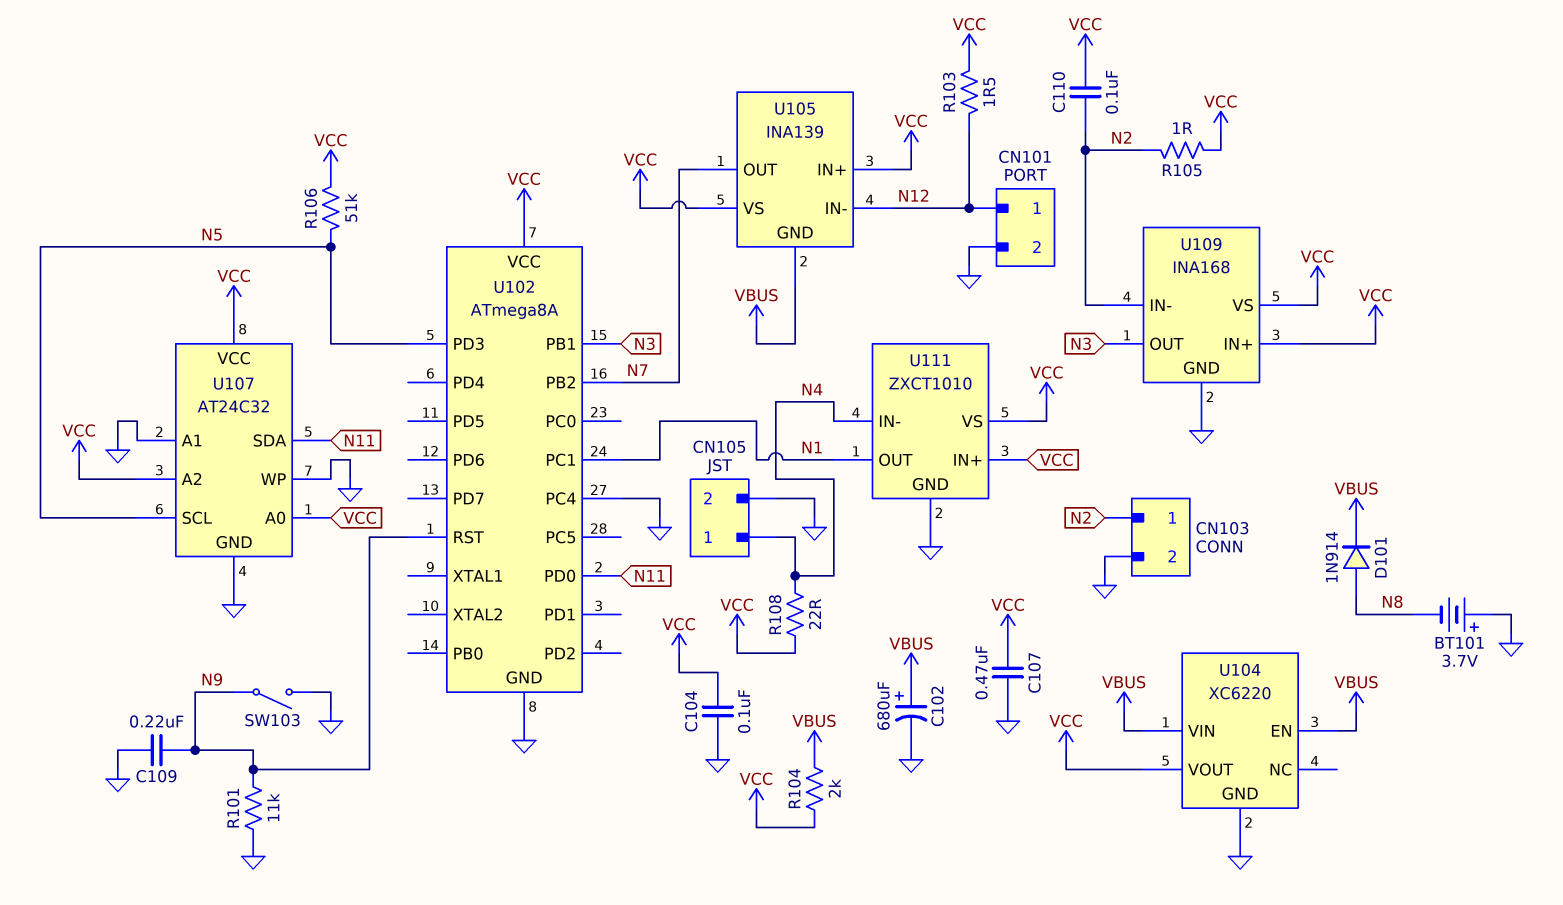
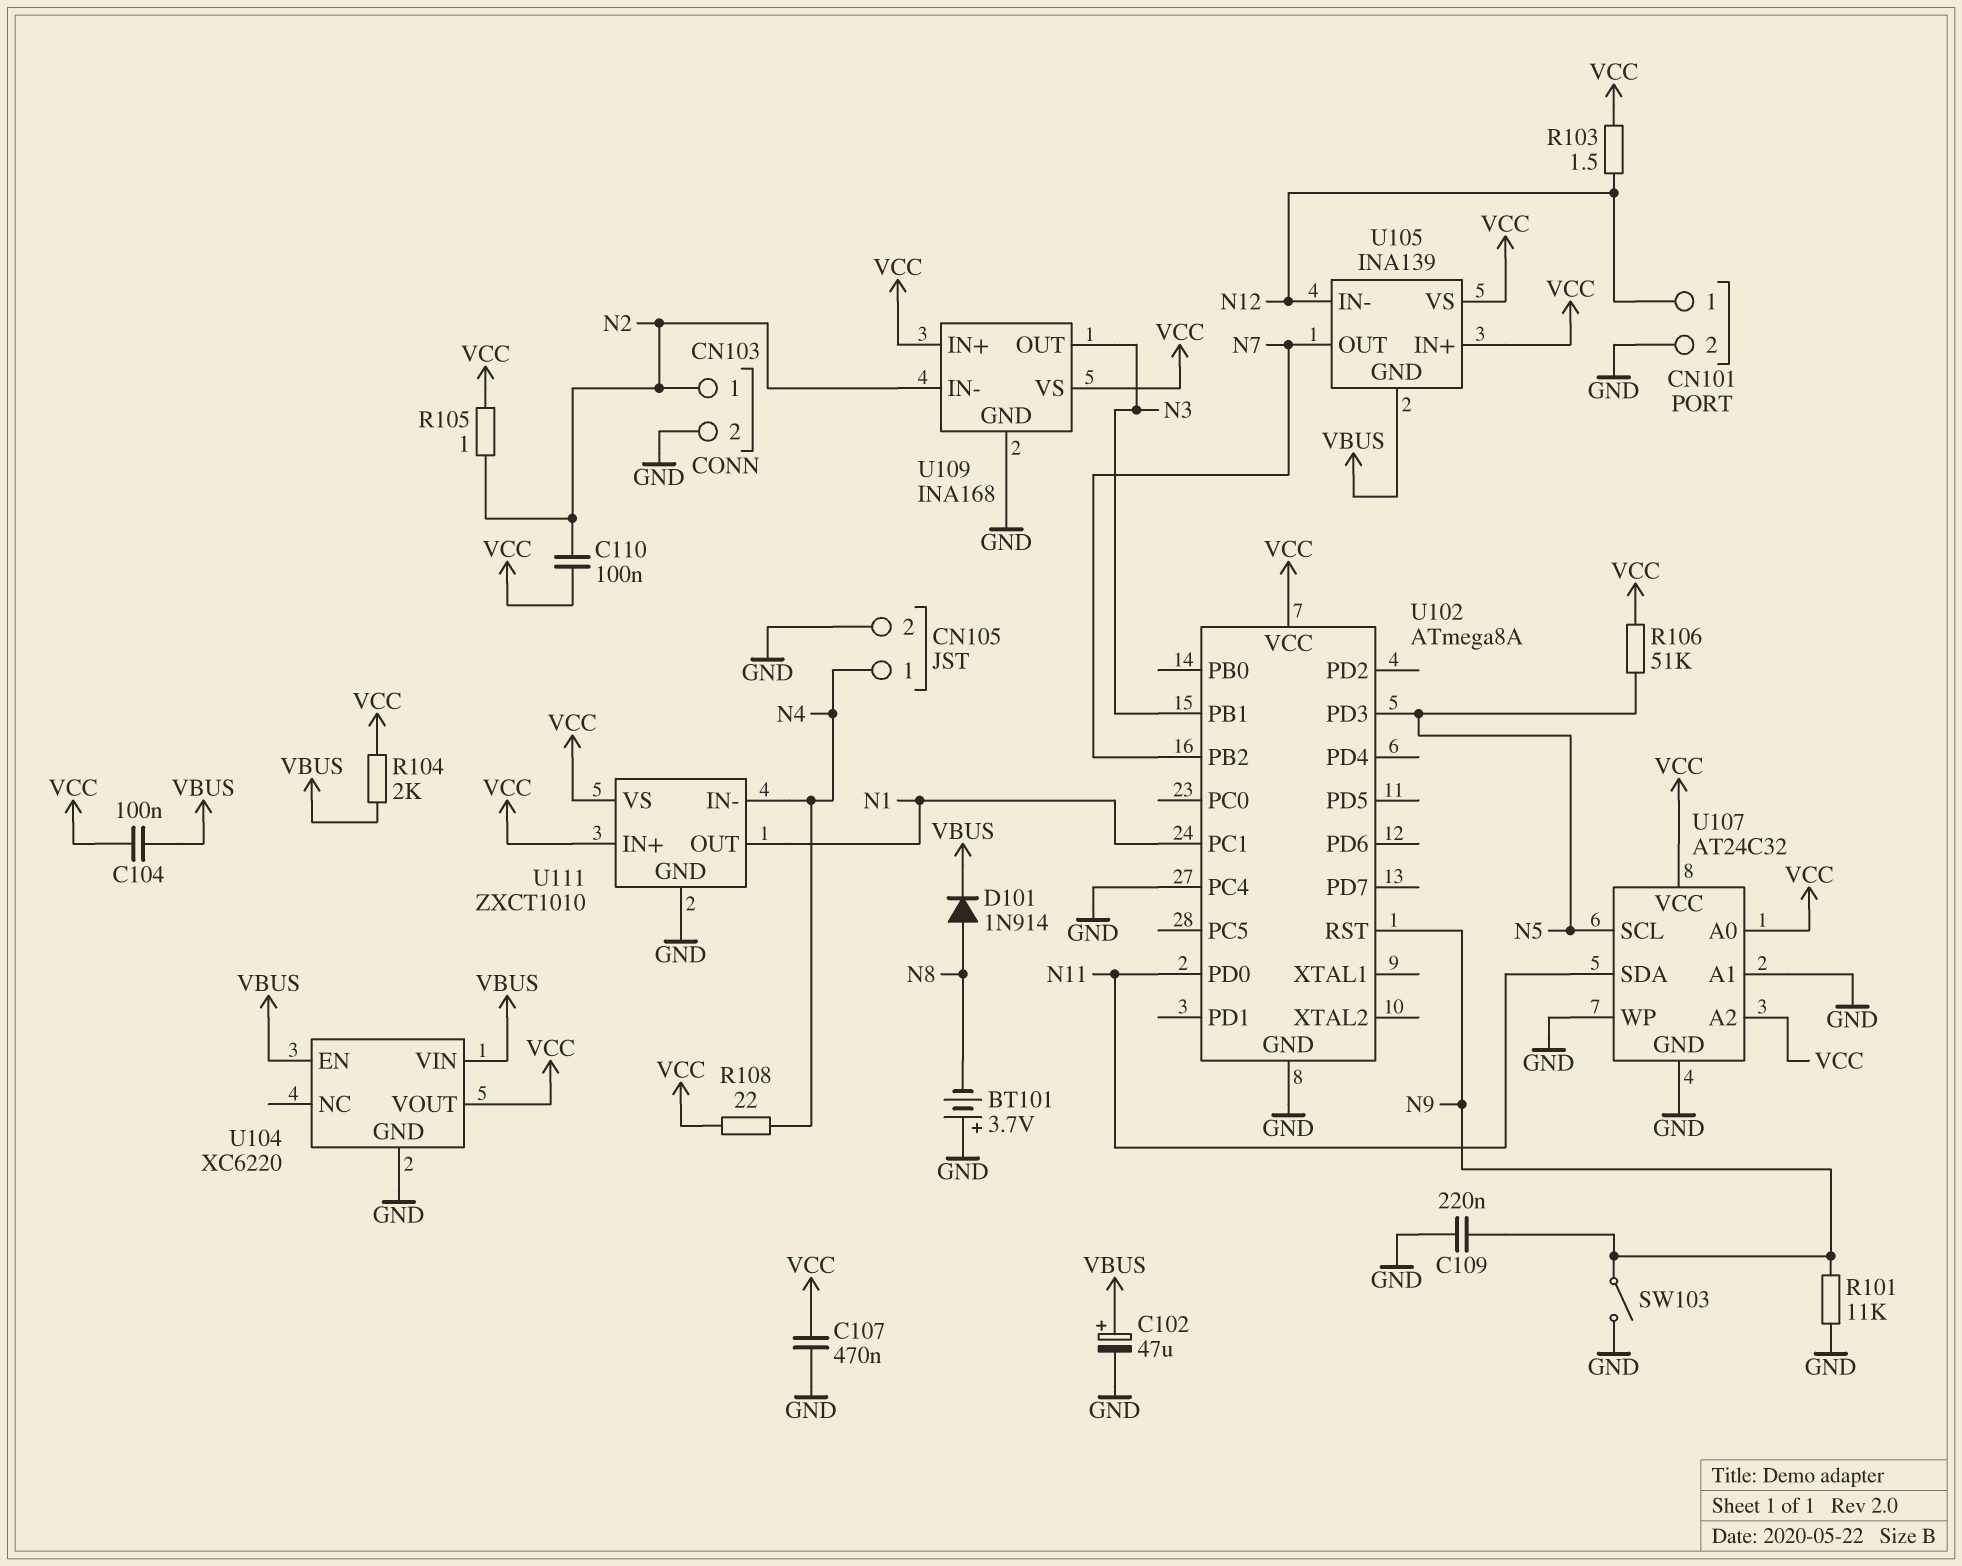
C102: 680uF (plus VBUS, minus GND) -> 47uF (plus VBUS, minus GND)
C104: 100nF (GND, VCC) -> 100nF (VBUS, VCC)

